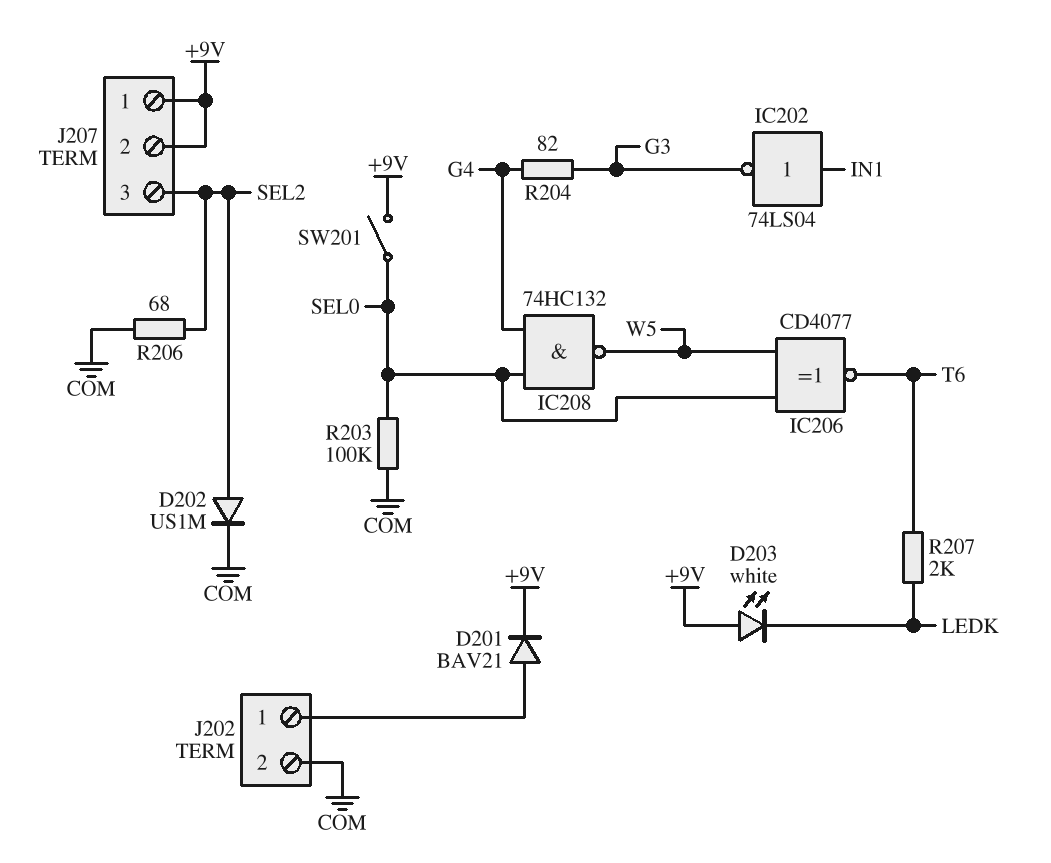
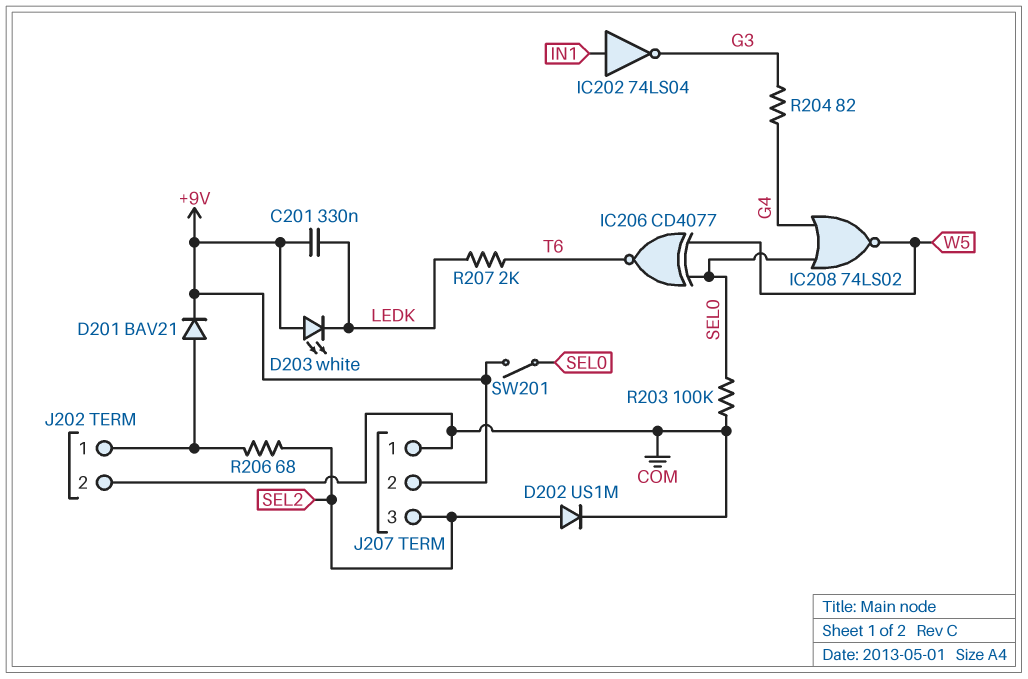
C201: none -> 330nF (+9V, LEDK)
IC208: NAND 74HC132 (in G4, in SEL0, out W5) -> NOR 74LS02 (in G4, in SEL0, out W5)
J207 pin 1: +9V -> COM
R206: 68 (COM, SEL2) -> 68 (J202/1, SEL2)

